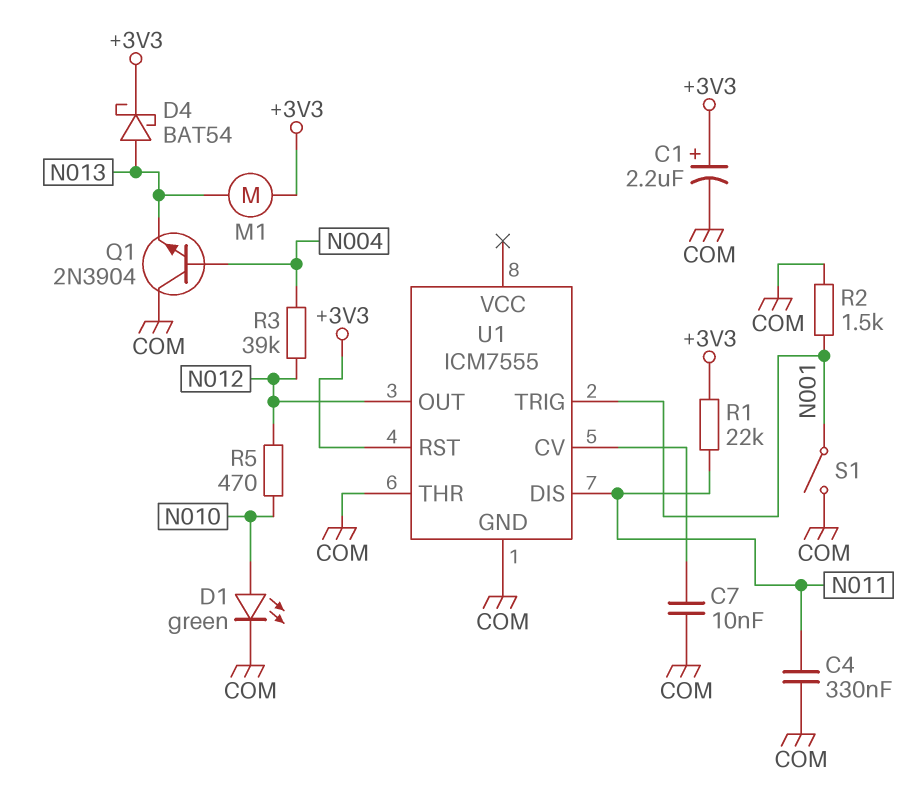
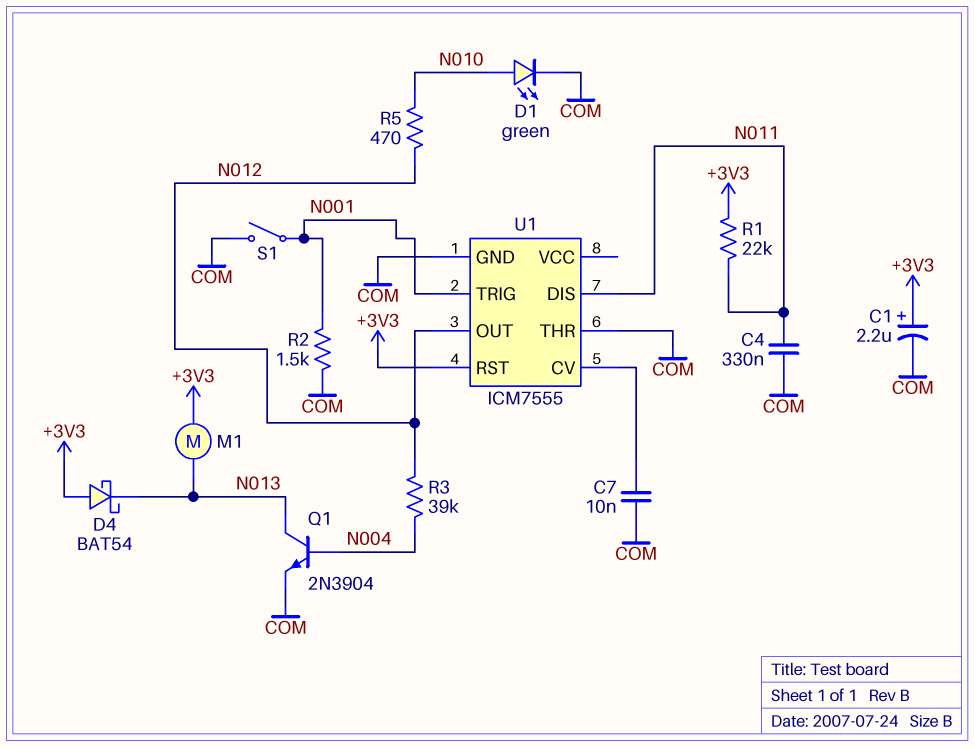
D4: schottky BAT54 (A N013, K +3V3) -> schottky BAT54 (A +3V3, K N013)
Q1: NPN 2N3904 (B N004, C COM, E N013) -> NPN 2N3904 (B N004, C N013, E COM)

